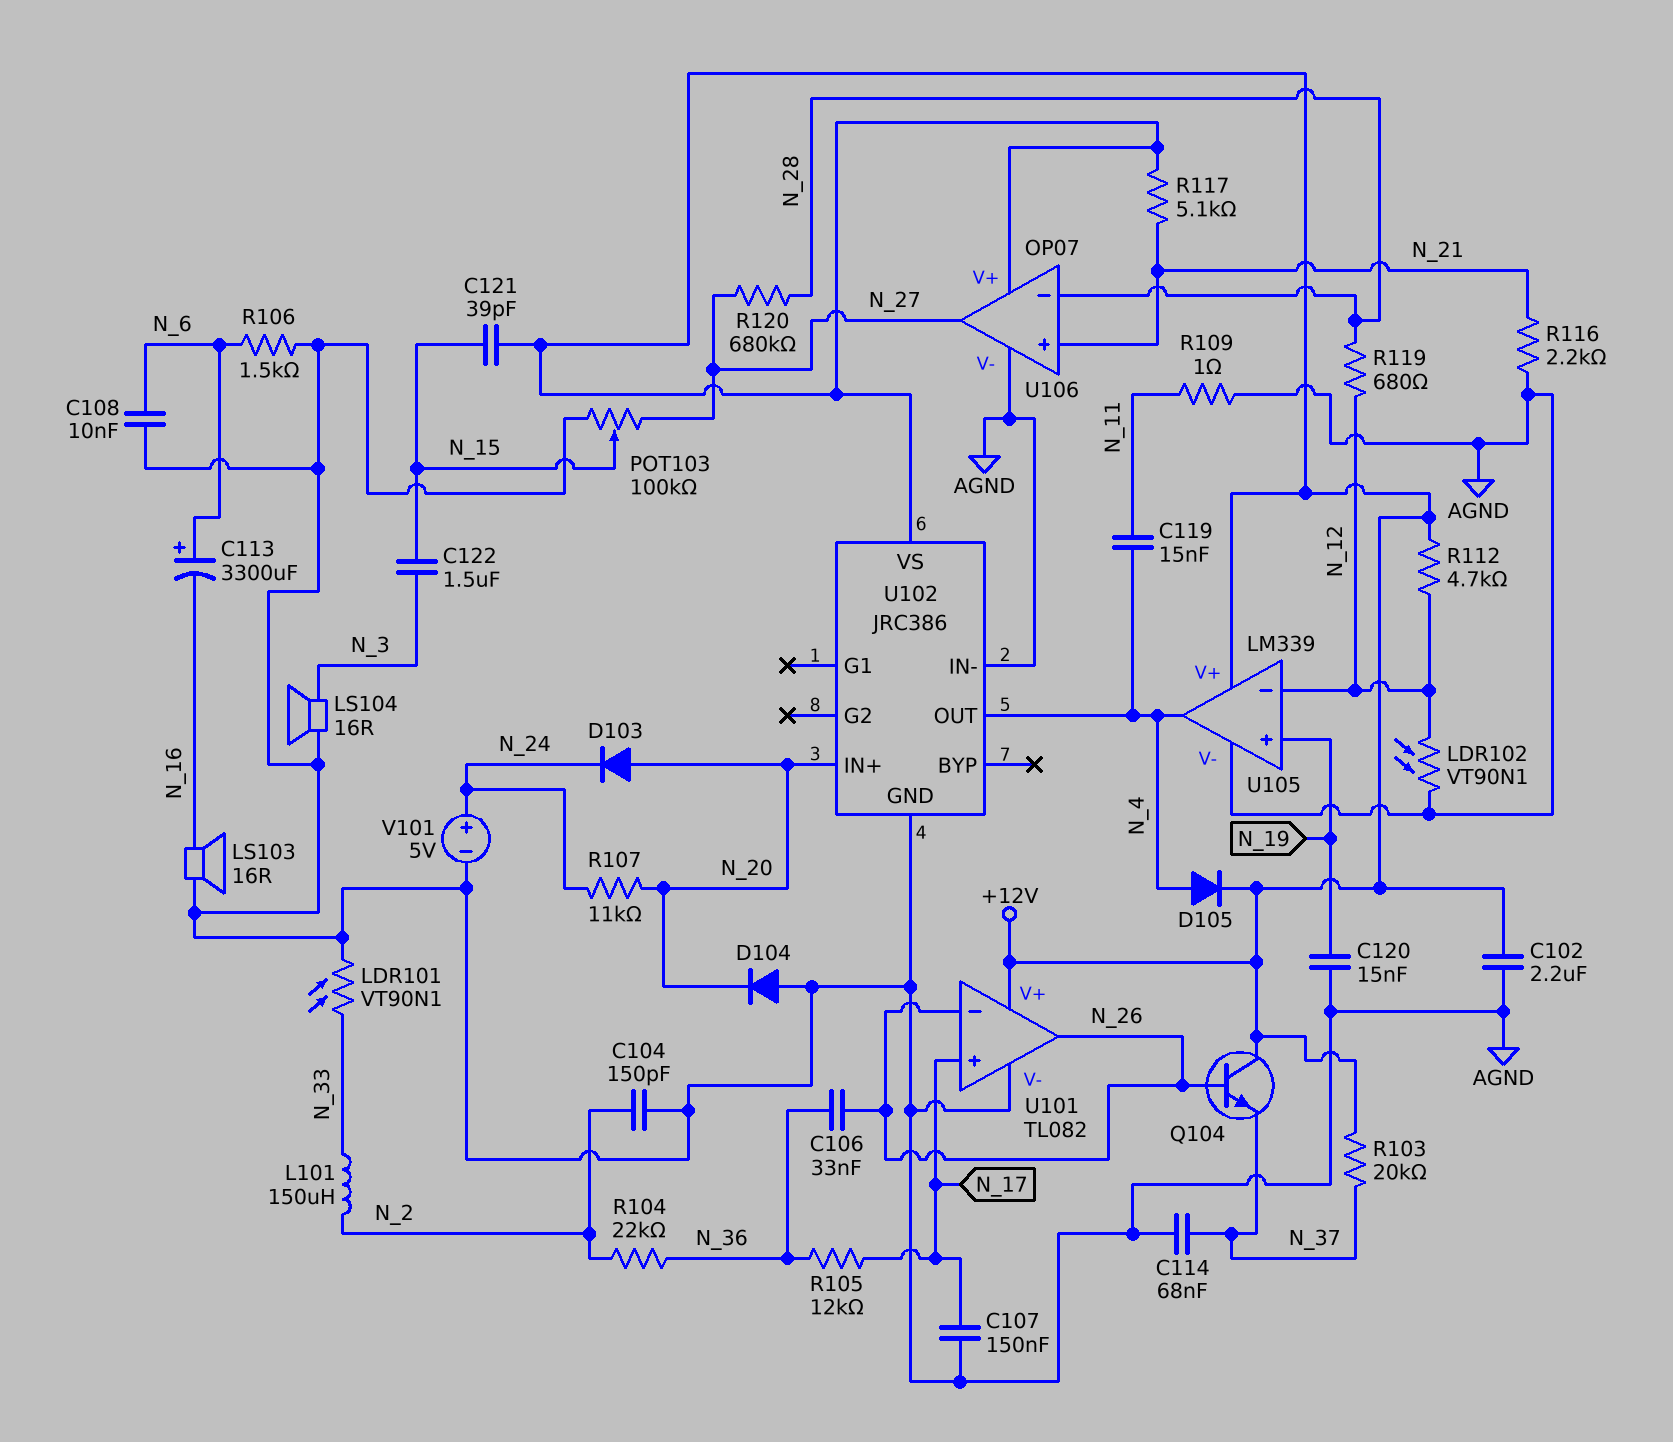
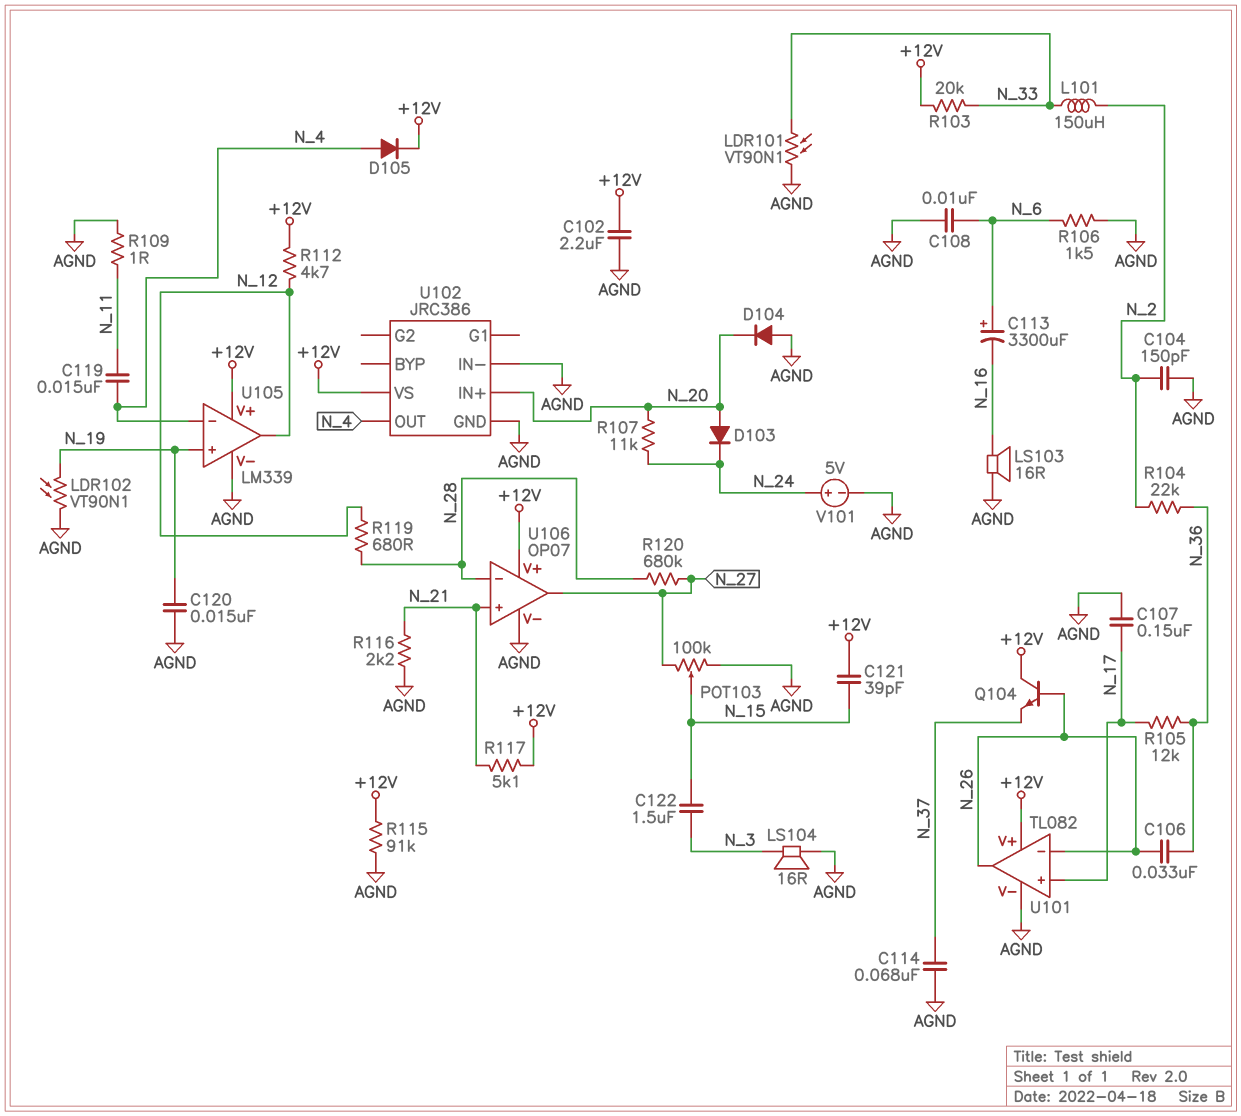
LDR102: VT90N1 (AGND, N_12) -> VT90N1 (AGND, N_19)
R103: 20k (+12V, N_37) -> 20k (+12V, N_33)
R115: none -> 91k (+12V, AGND)
U105 pin in-: N_12 -> N_4
U105 pin out: N_4 -> N_12

